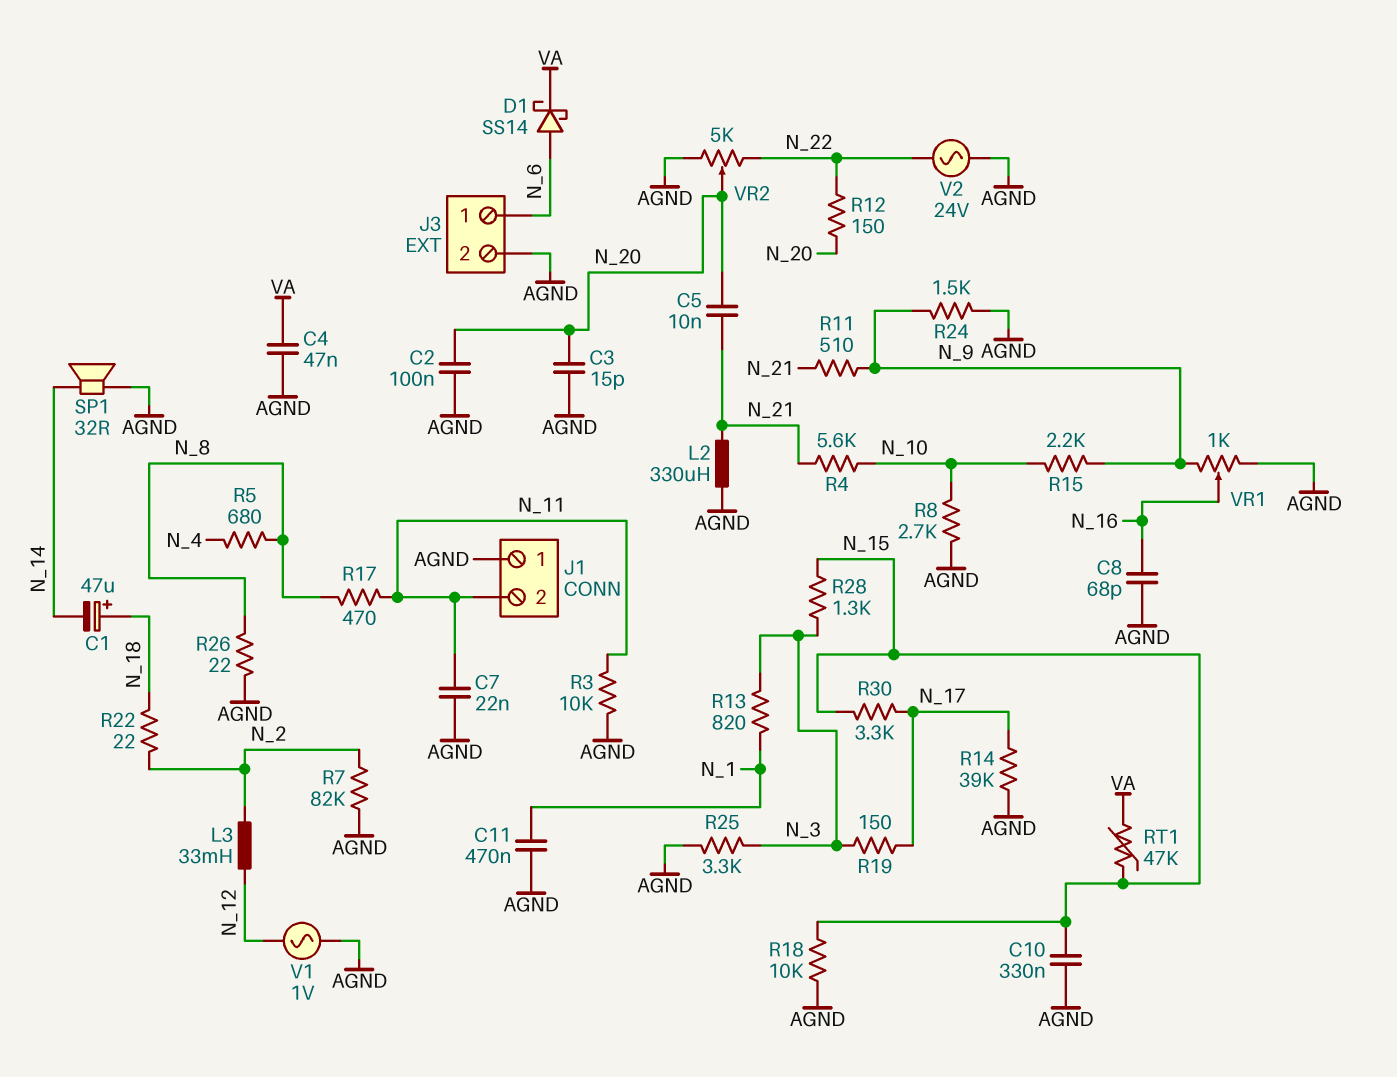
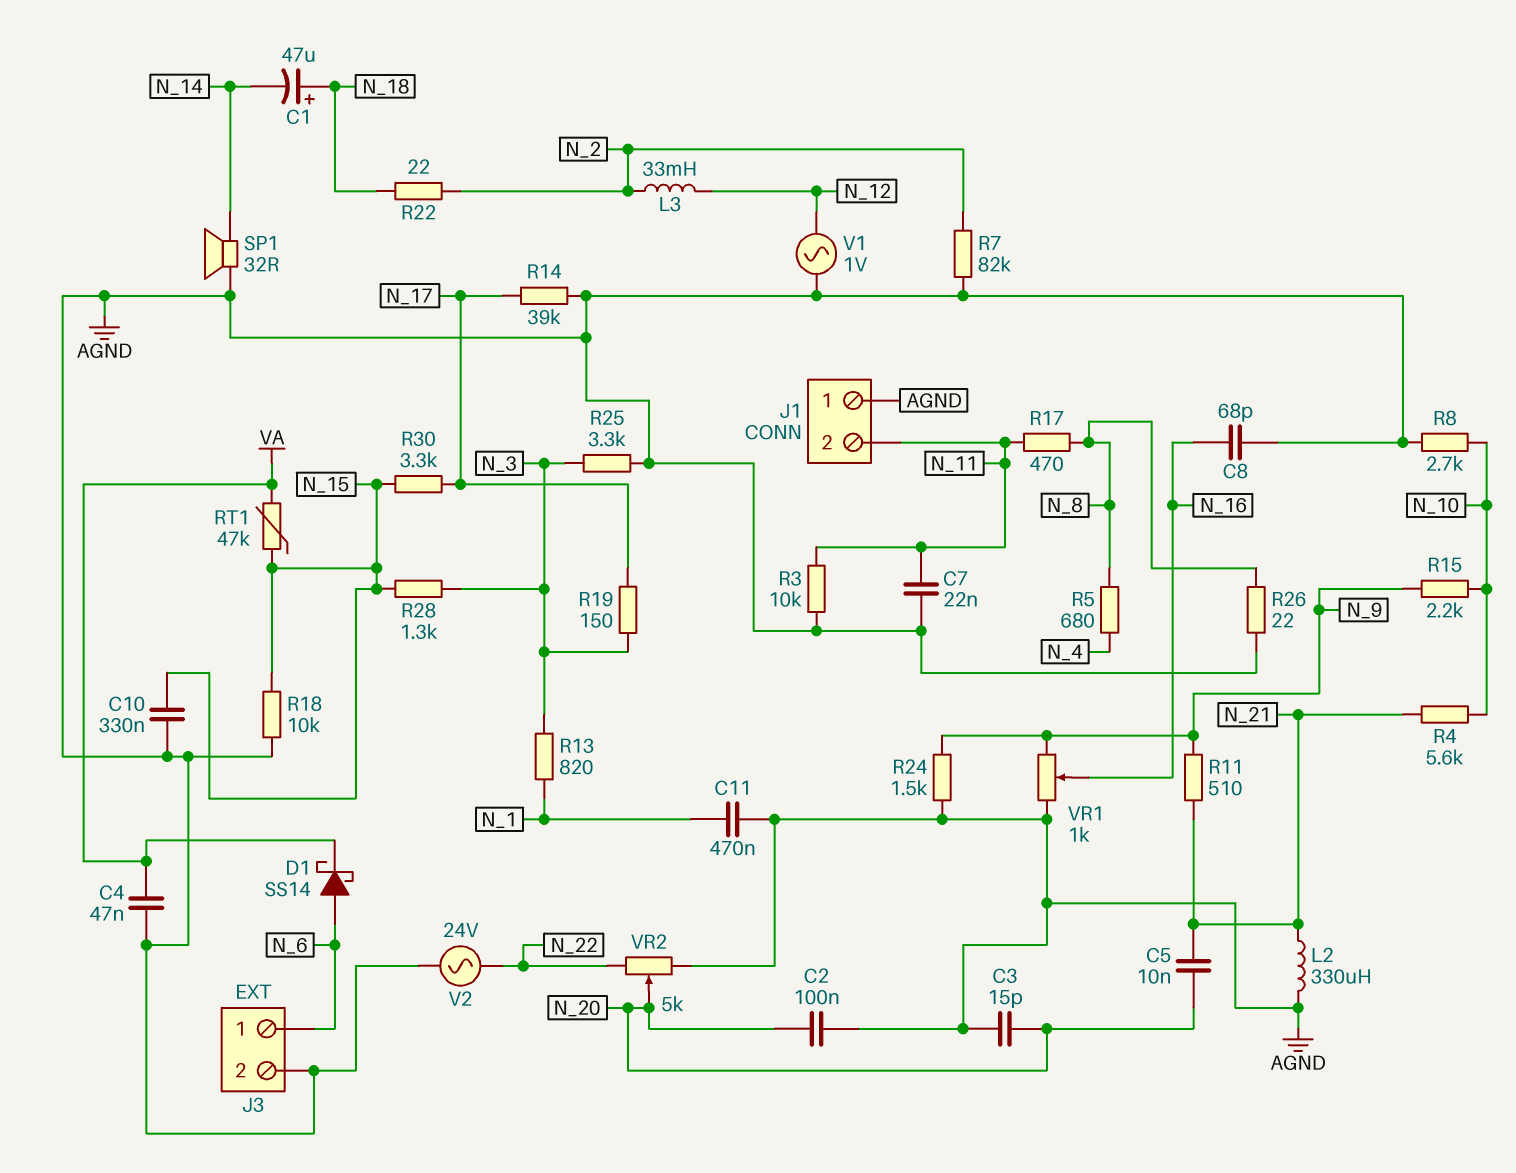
R12: 150 (N_20, N_22) -> none

